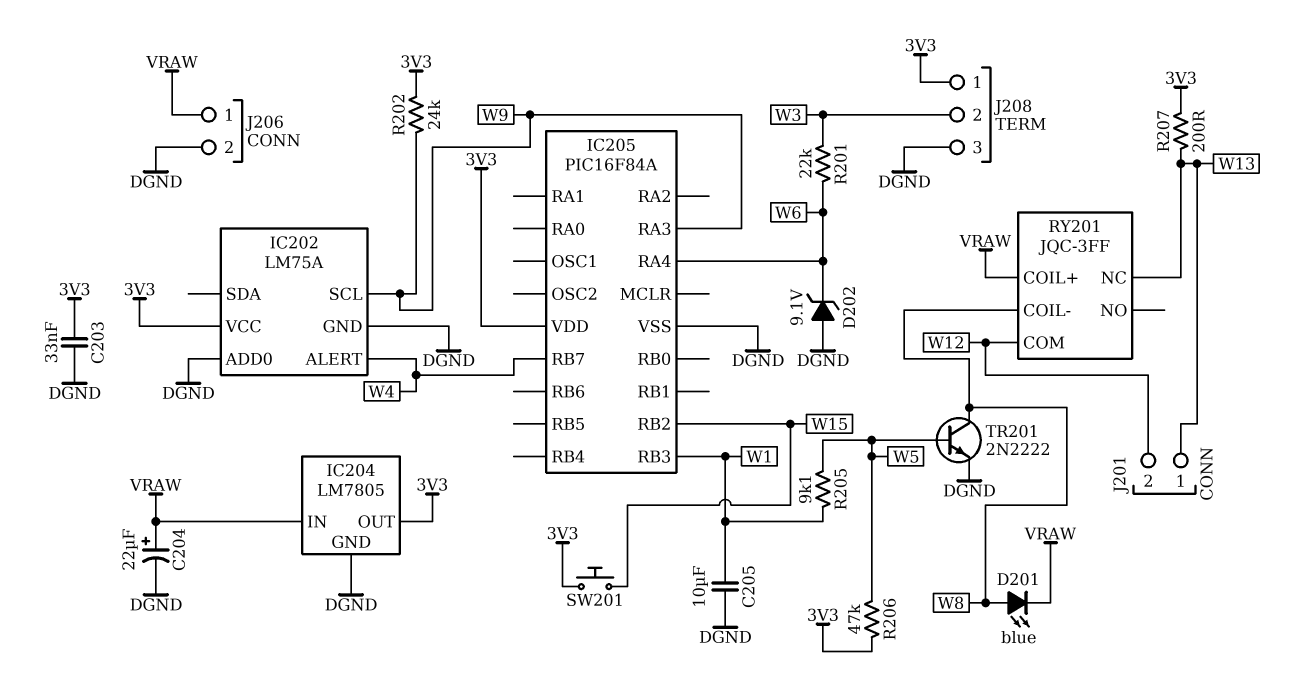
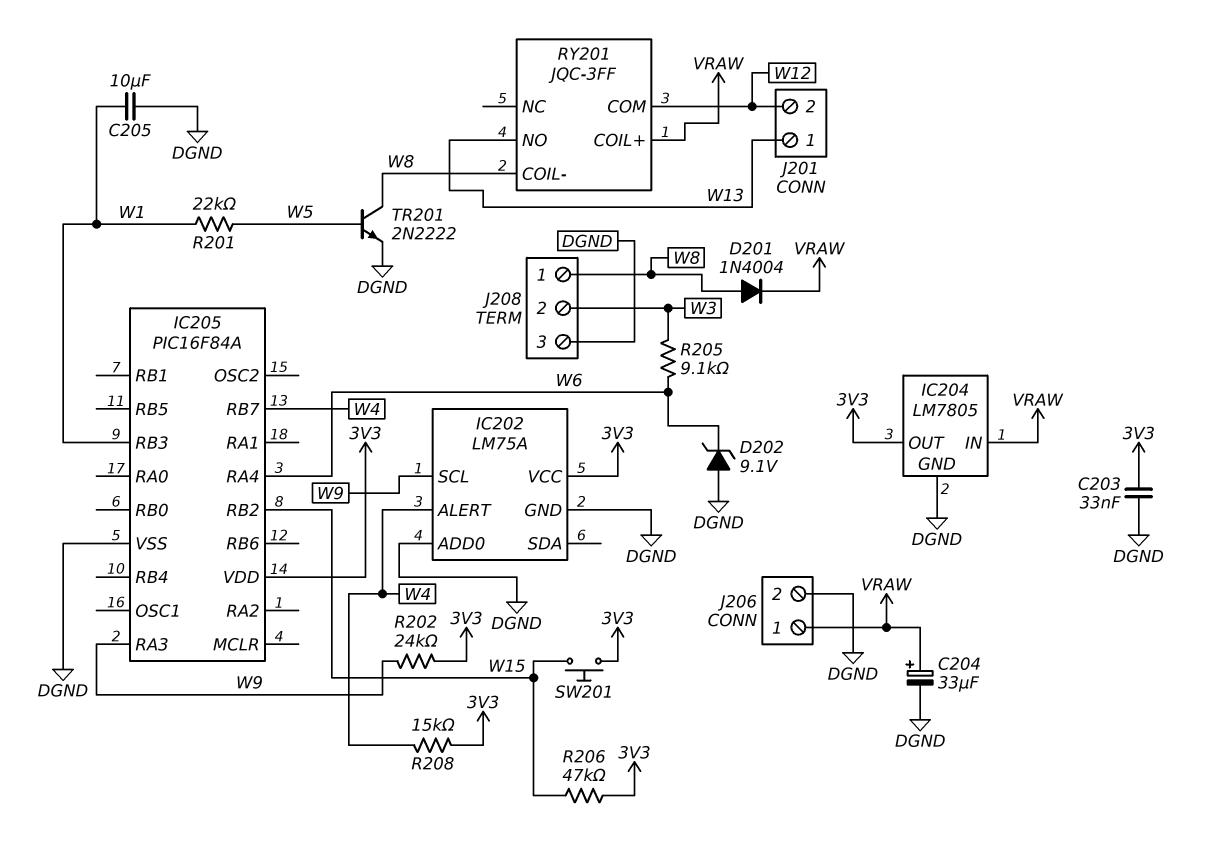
C204: 22uF (plus VRAW, minus DGND) -> 33uF (plus VRAW, minus DGND)
D201: LED blue (A W8, K VRAW) -> diode 1N4004 (A W8, K VRAW)
J208 pin 1: 3V3 -> W8
R201: 22k (W3, W6) -> 22k (W1, W5)
R205: 9.1k (W1, W5) -> 9.1k (W3, W6)
R206: 47k (3V3, W5) -> 47k (3V3, W15)
R207: 200 (3V3, W13) -> none
R208: none -> 15k (3V3, W4)
RY201 pin NC: W13 -> none
RY201 pin NO: none -> W13

